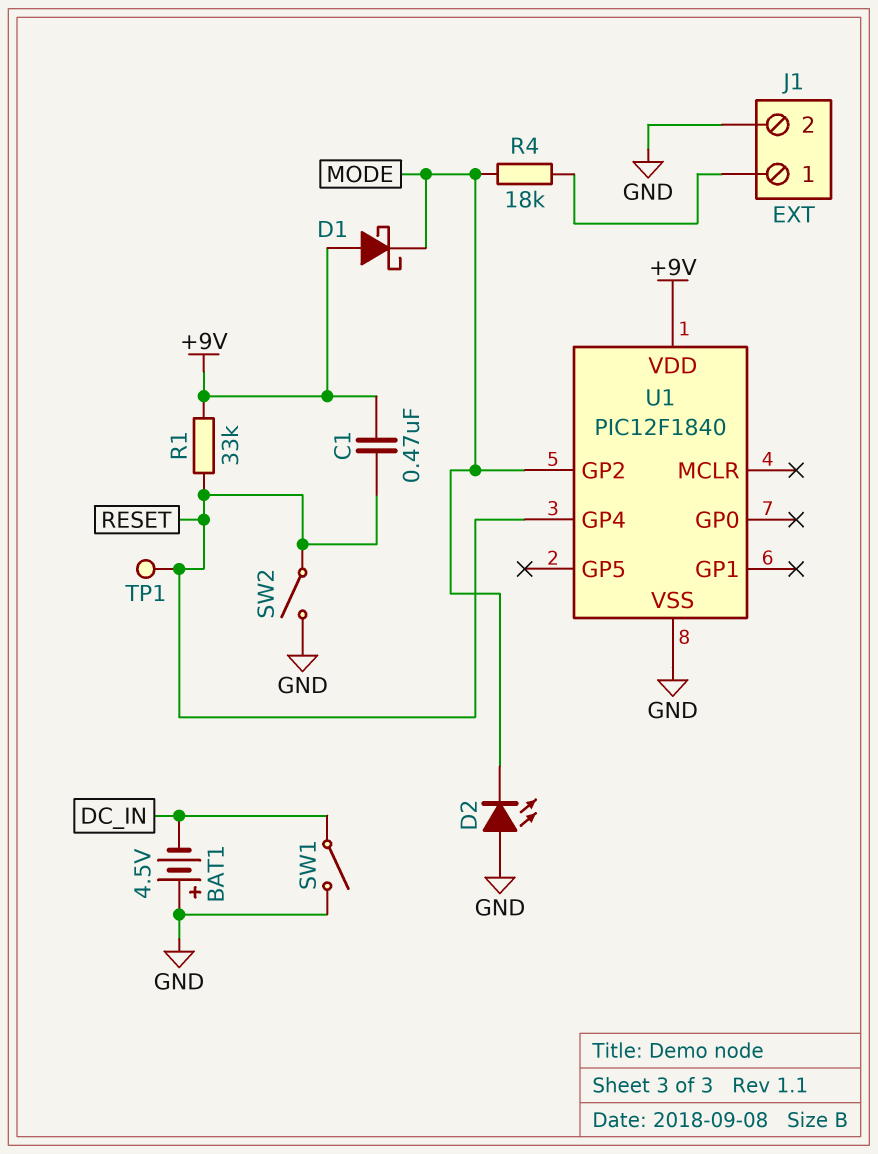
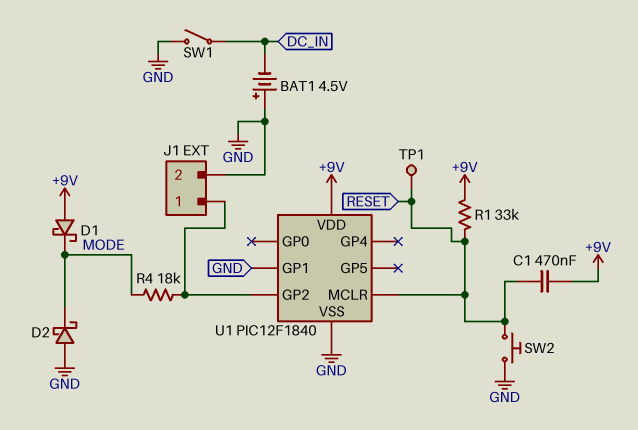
D2: LED (A GND, K MODE) -> schottky (A GND, K MODE)
SW2: switch (GND, RESET) -> button (GND, RESET)
U1 pin GP1: none -> GND
U1 pin GP2: MODE -> J1/1
U1 pin GP4: RESET -> none
U1 pin MCLR: none -> RESET

